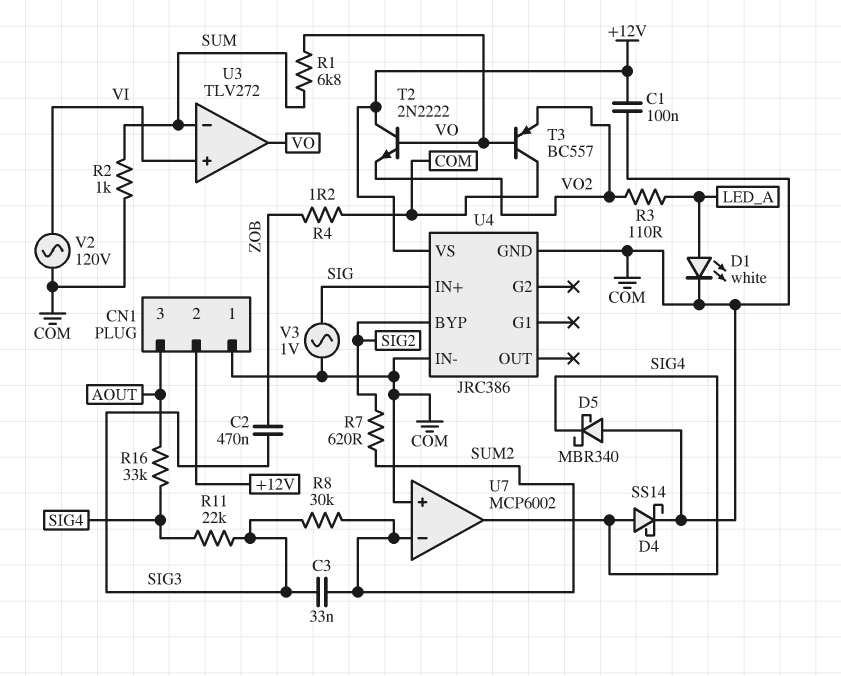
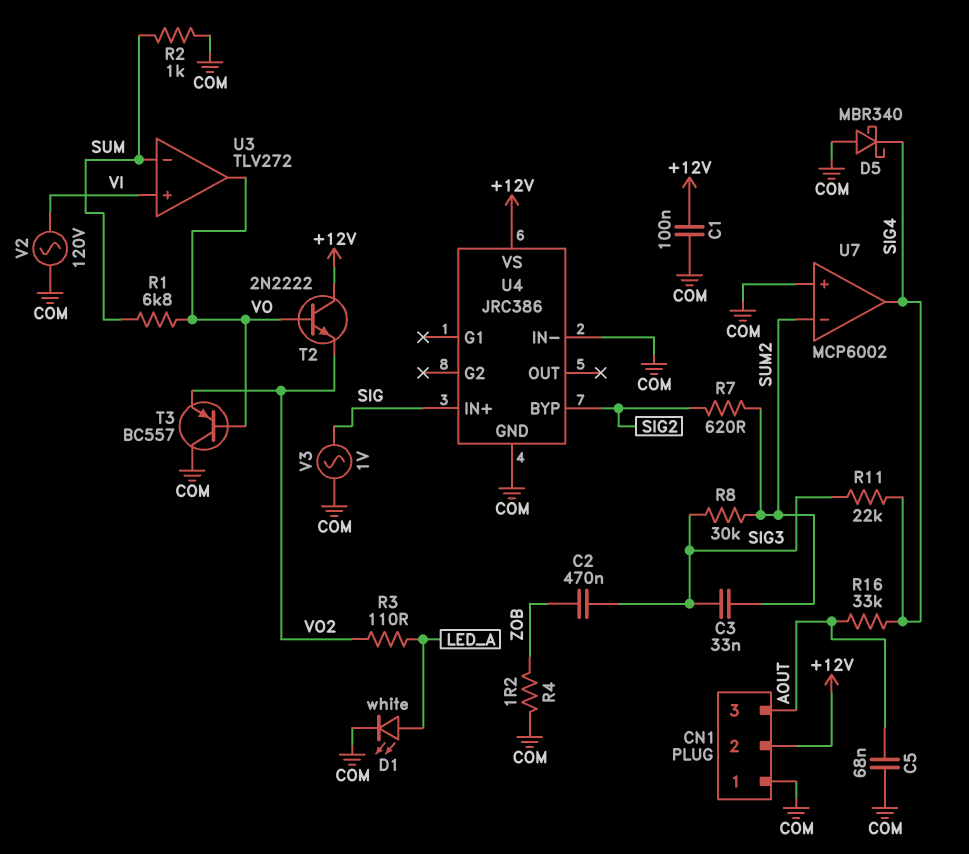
C5: none -> 68nF (AOUT, COM)
D4: schottky SS14 (A SIG4, K COM) -> none

